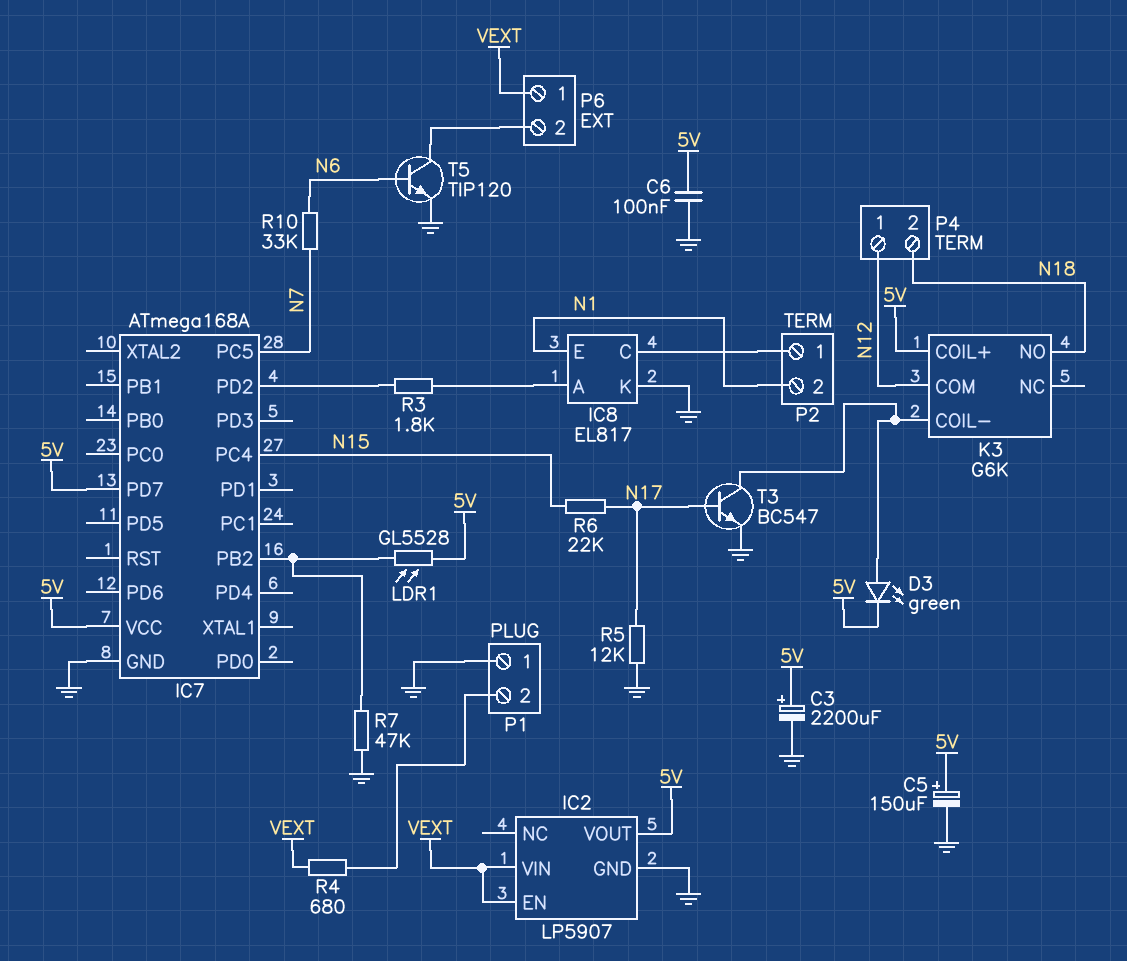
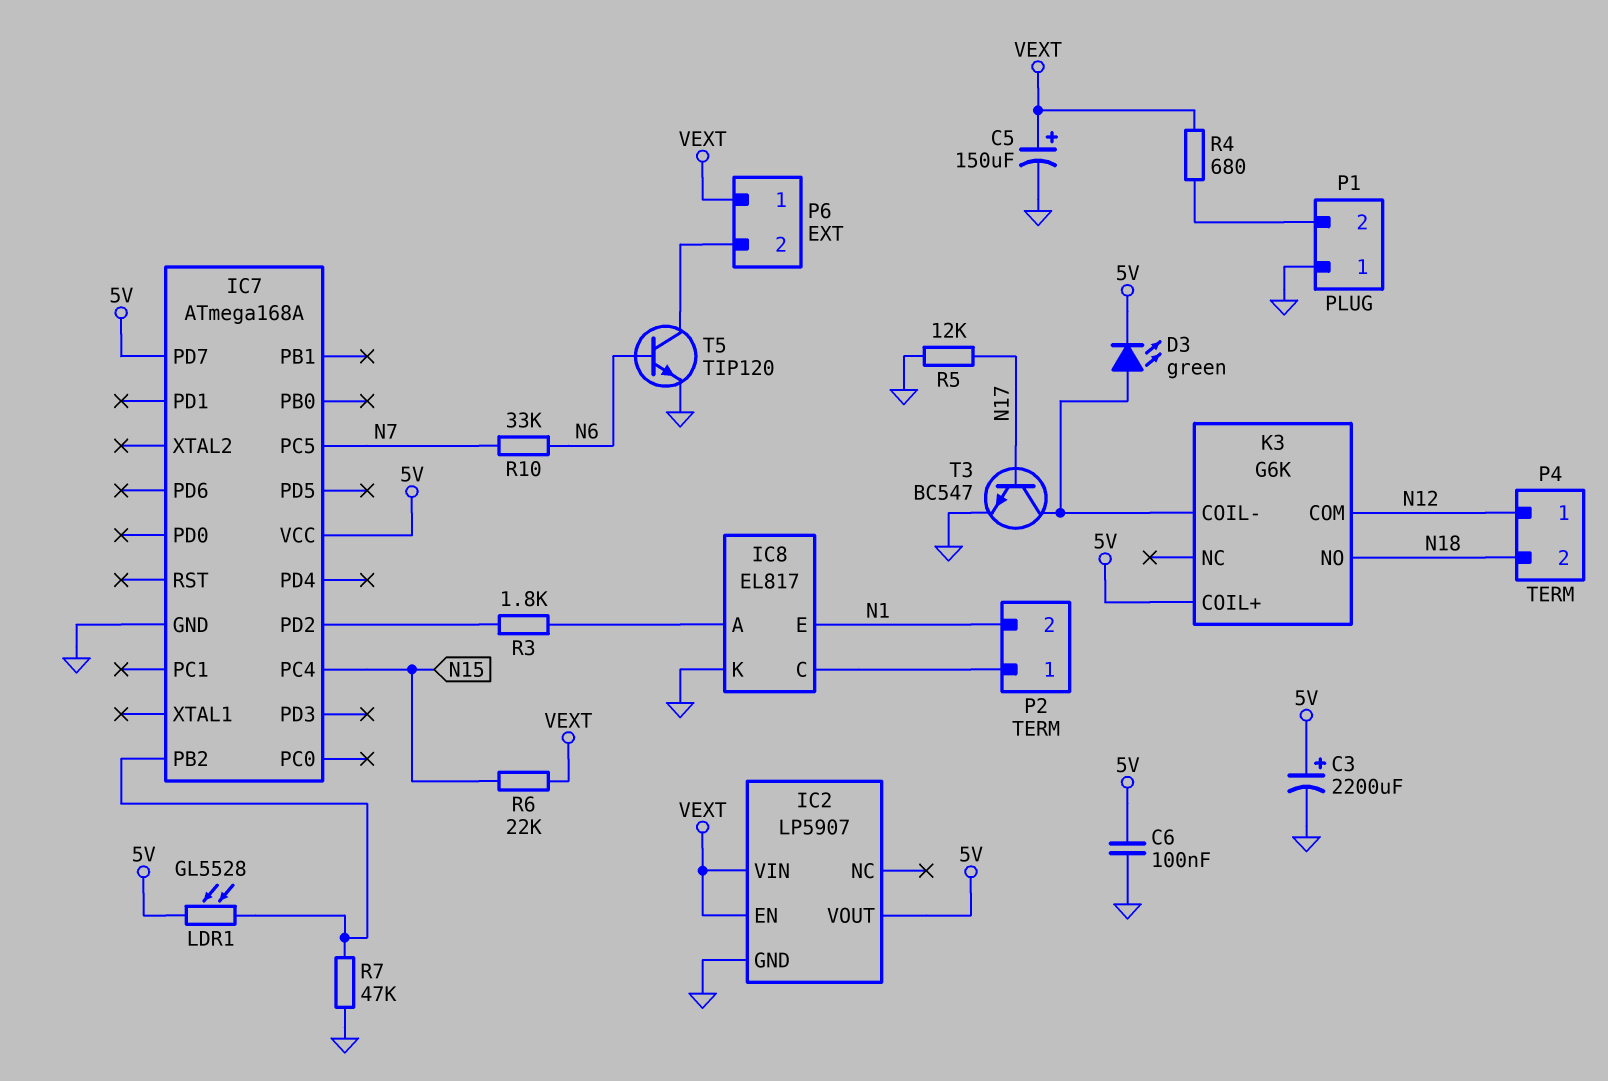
C5: 150uF (plus 5V, minus GND) -> 150uF (plus VEXT, minus GND)
R6: 22k (N15, N17) -> 22k (N15, VEXT)

